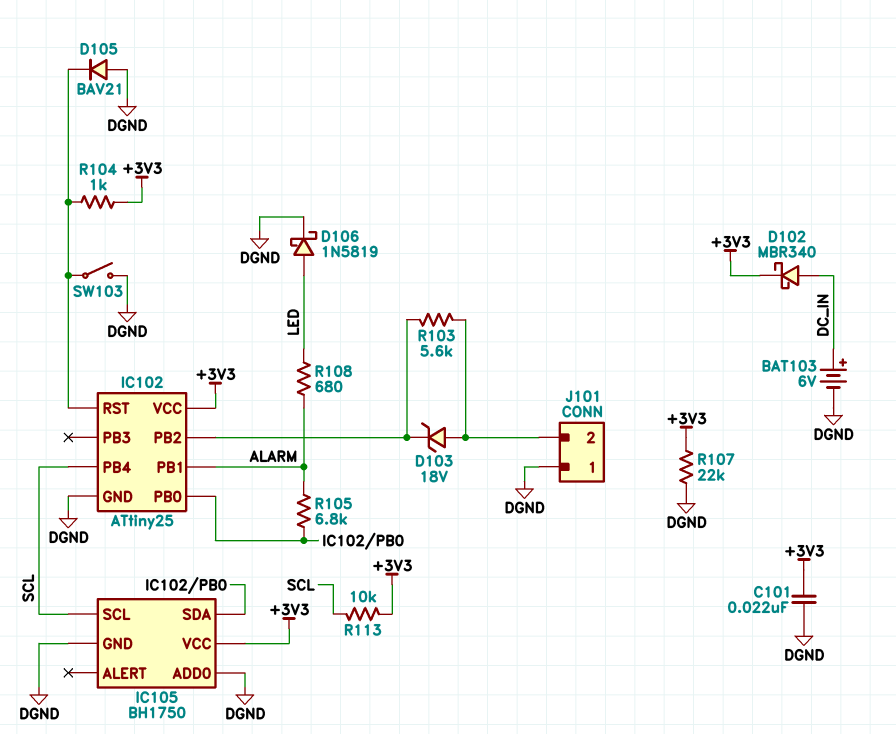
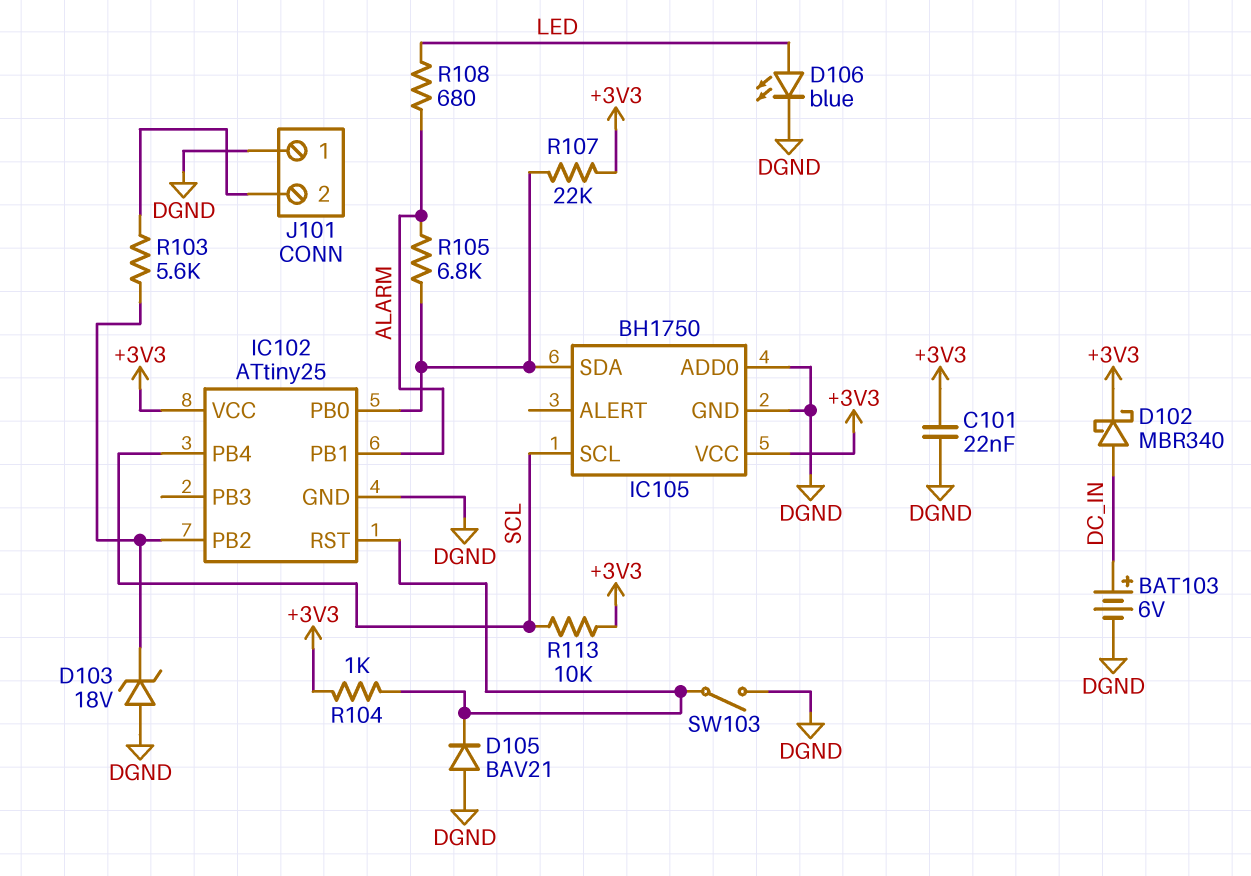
D103: zener 18V (A J101/2, K IC102/PB2) -> zener 18V (A DGND, K IC102/PB2)
D106: schottky 1N5819 (A LED, K DGND) -> LED blue (A LED, K DGND)
R107: 22k (+3V3, DGND) -> 22k (+3V3, IC102/PB0)

